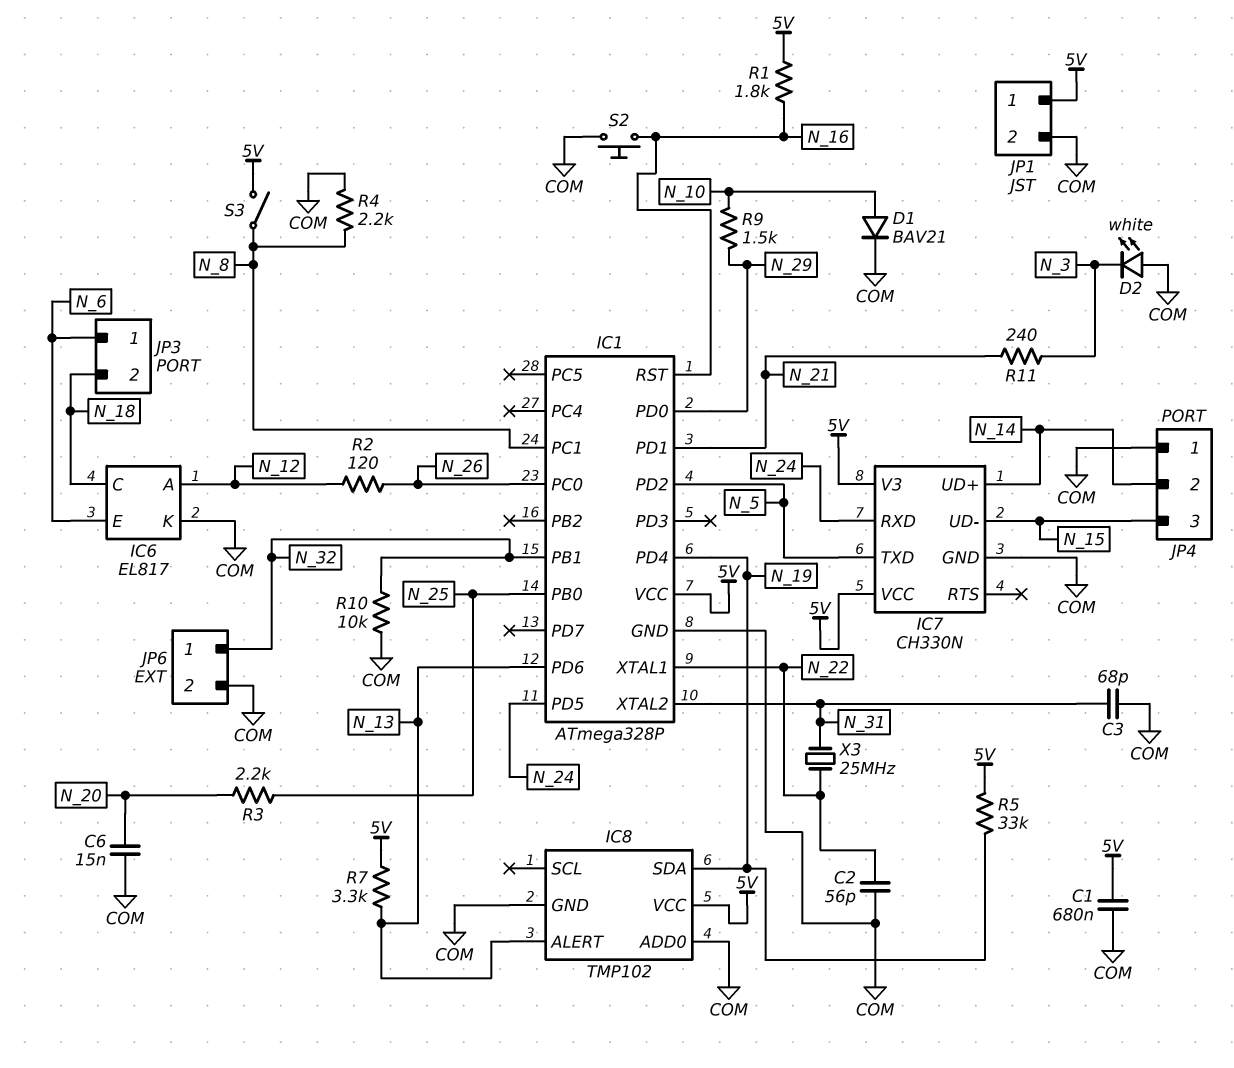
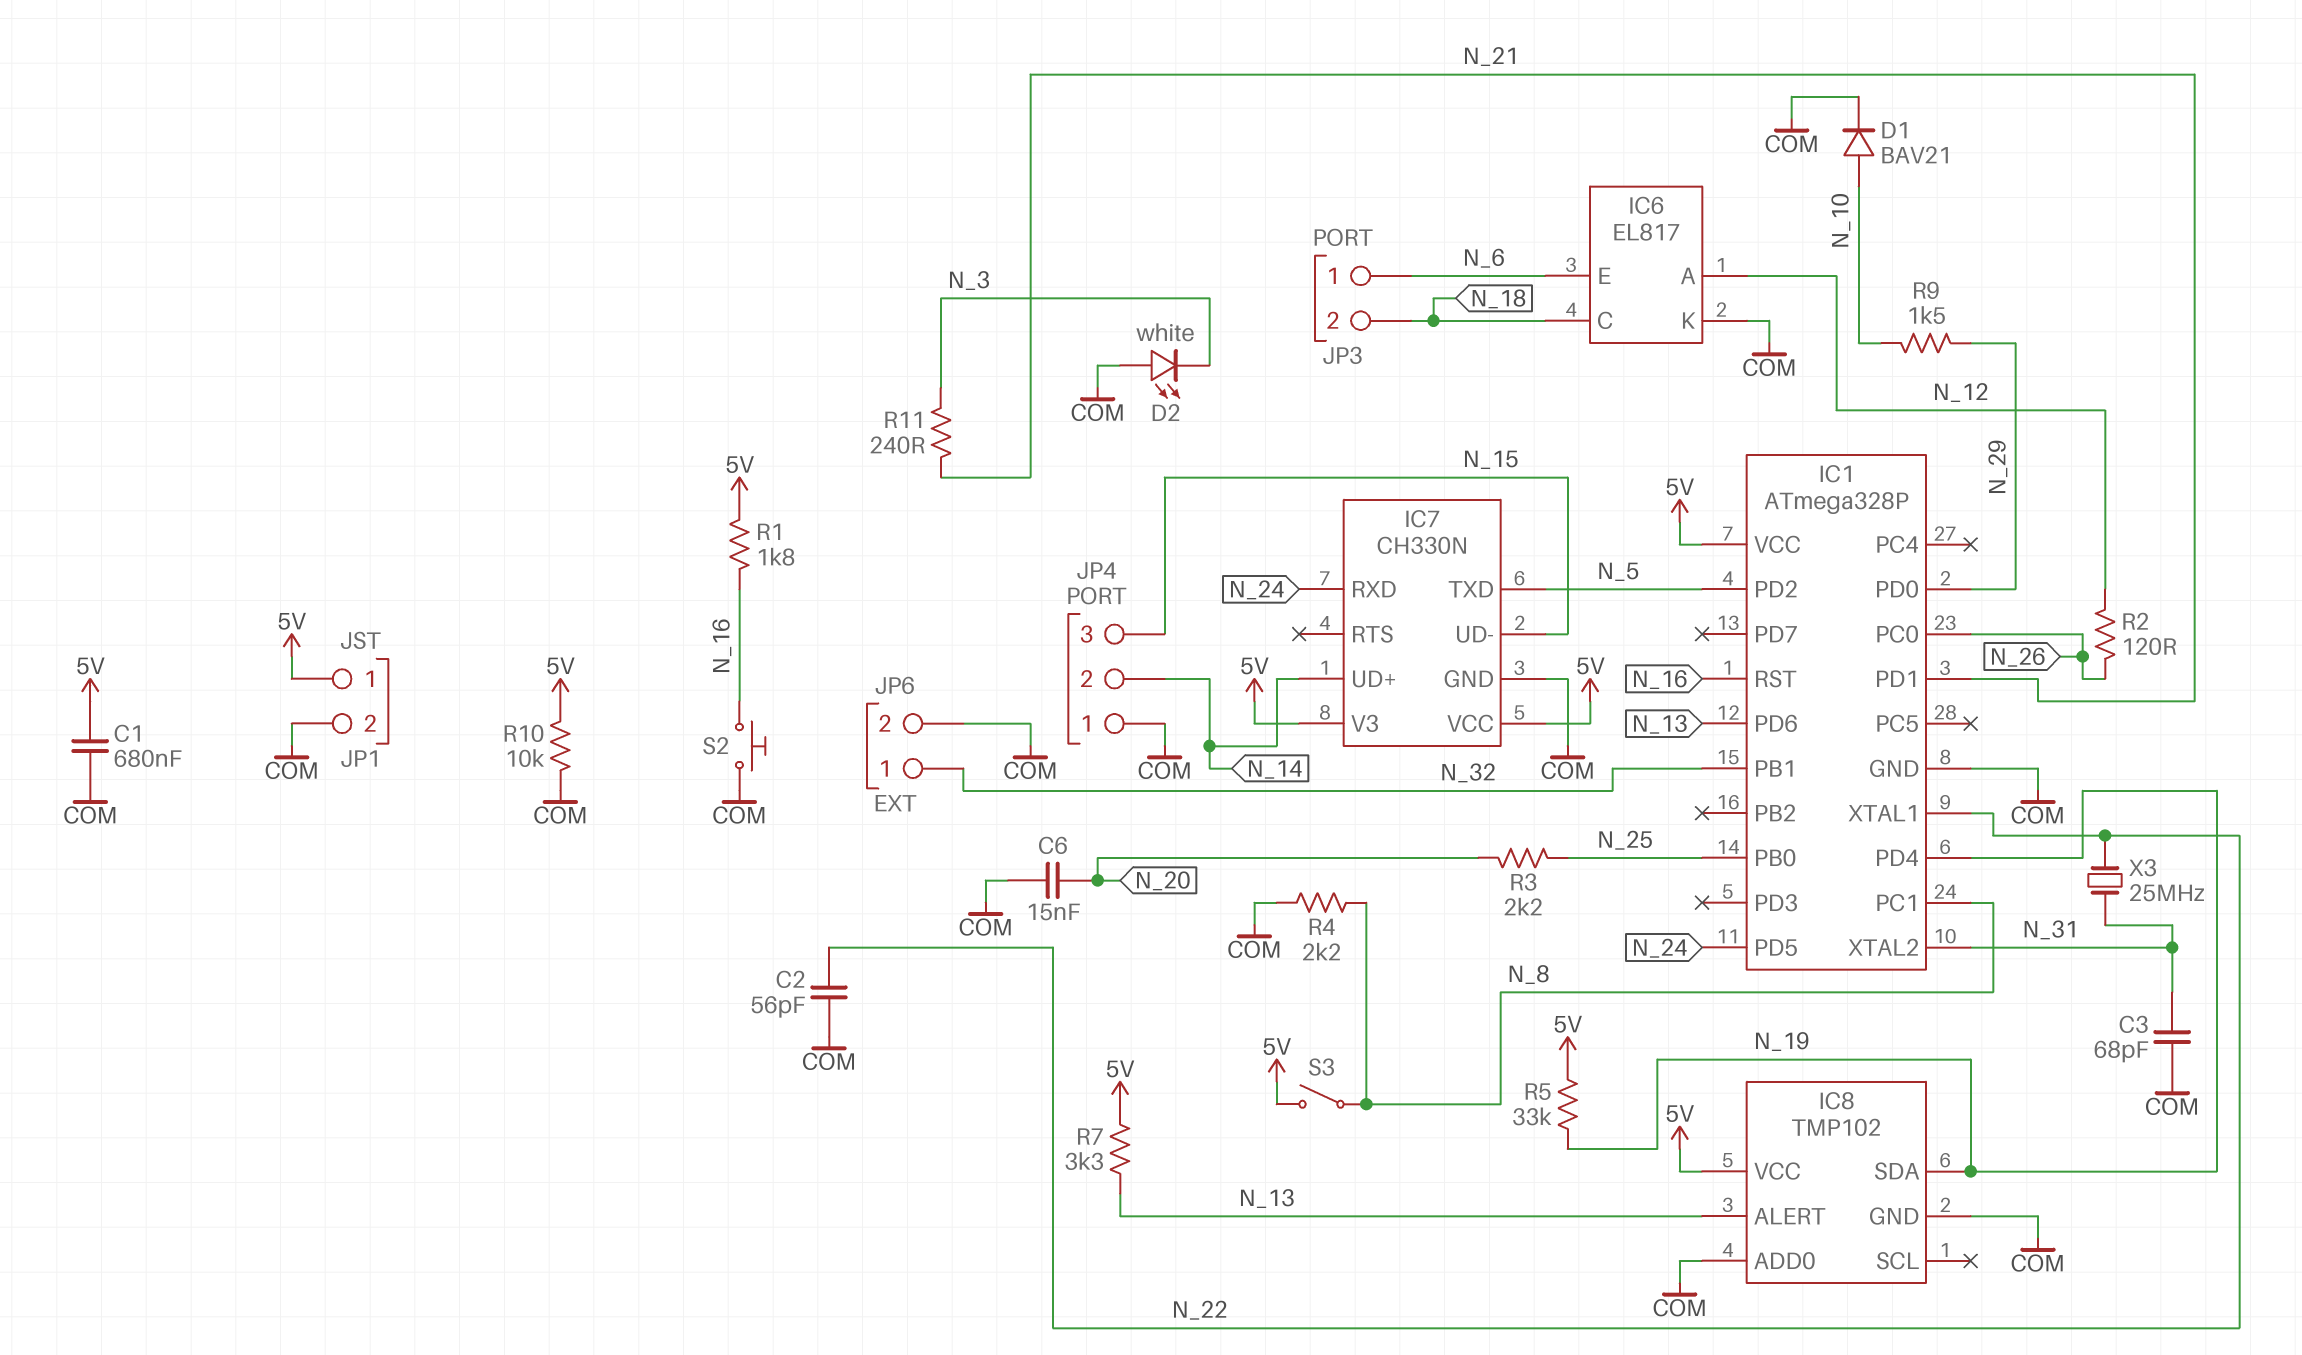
R10: 10k (COM, N_32) -> 10k (5V, COM)

